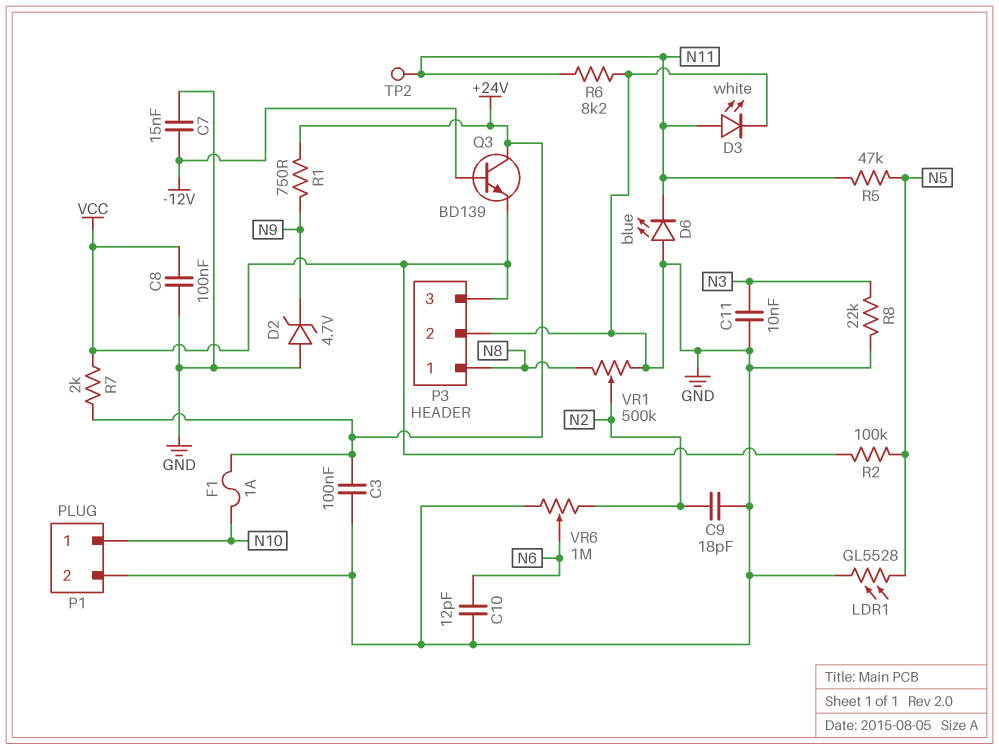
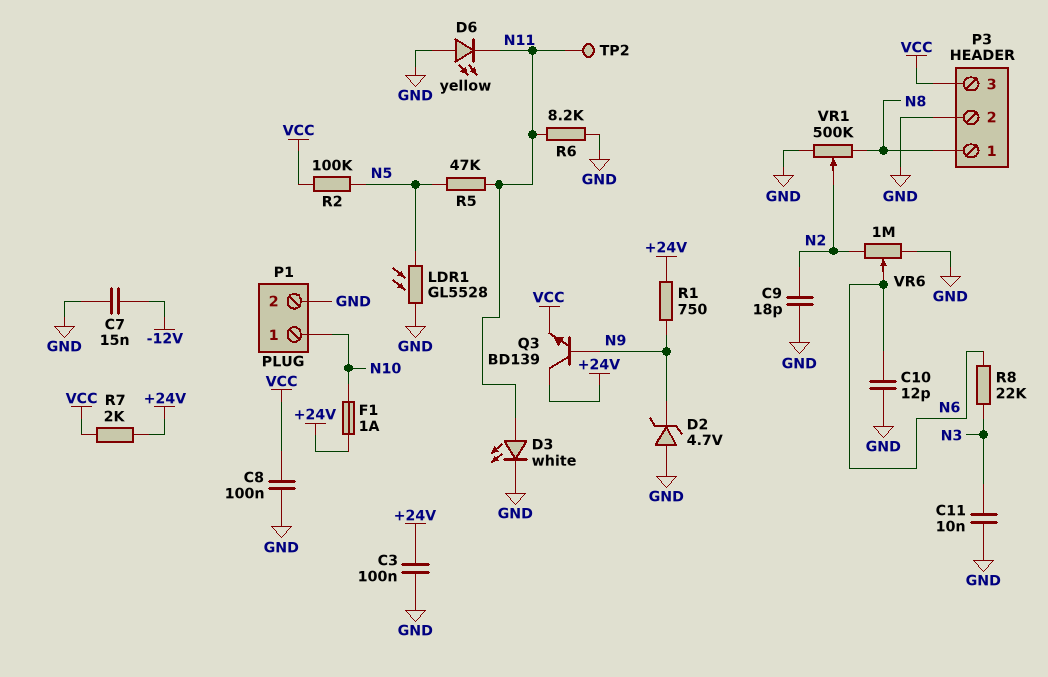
D6: LED blue (A GND, K N11) -> LED yellow (A GND, K N11)
Q3: NPN BD139 (B -12V, C +24V, E VCC) -> NPN BD139 (B N9, C +24V, E VCC)
R8: 22k (GND, N3) -> 22k (N3, N6)

